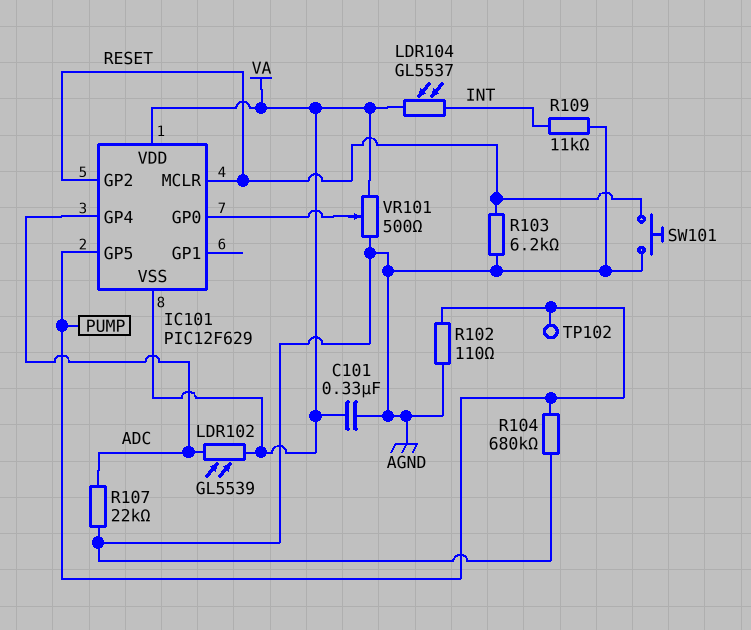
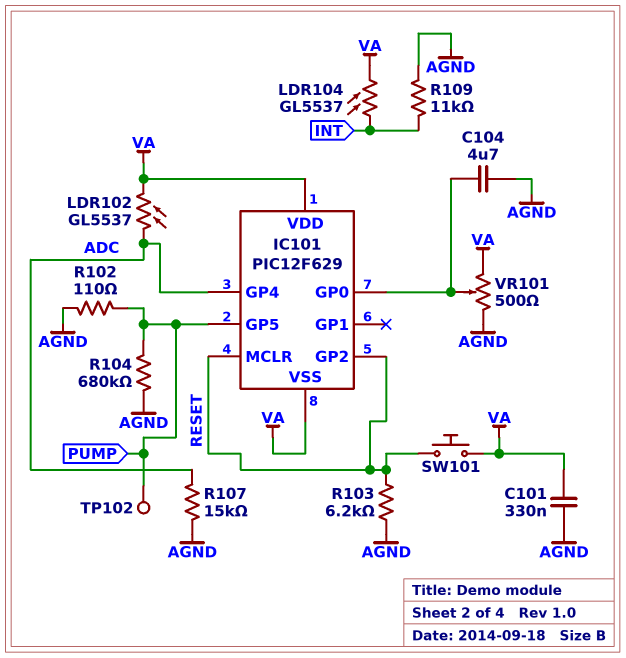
C104: none -> 4.7uF (AGND, IC101/GP0)
LDR102: GL5539 (ADC, VA) -> GL5537 (ADC, VA)
R107: 22k (ADC, AGND) -> 15k (ADC, AGND)
SW101: button (AGND, RESET) -> button (RESET, VA)

